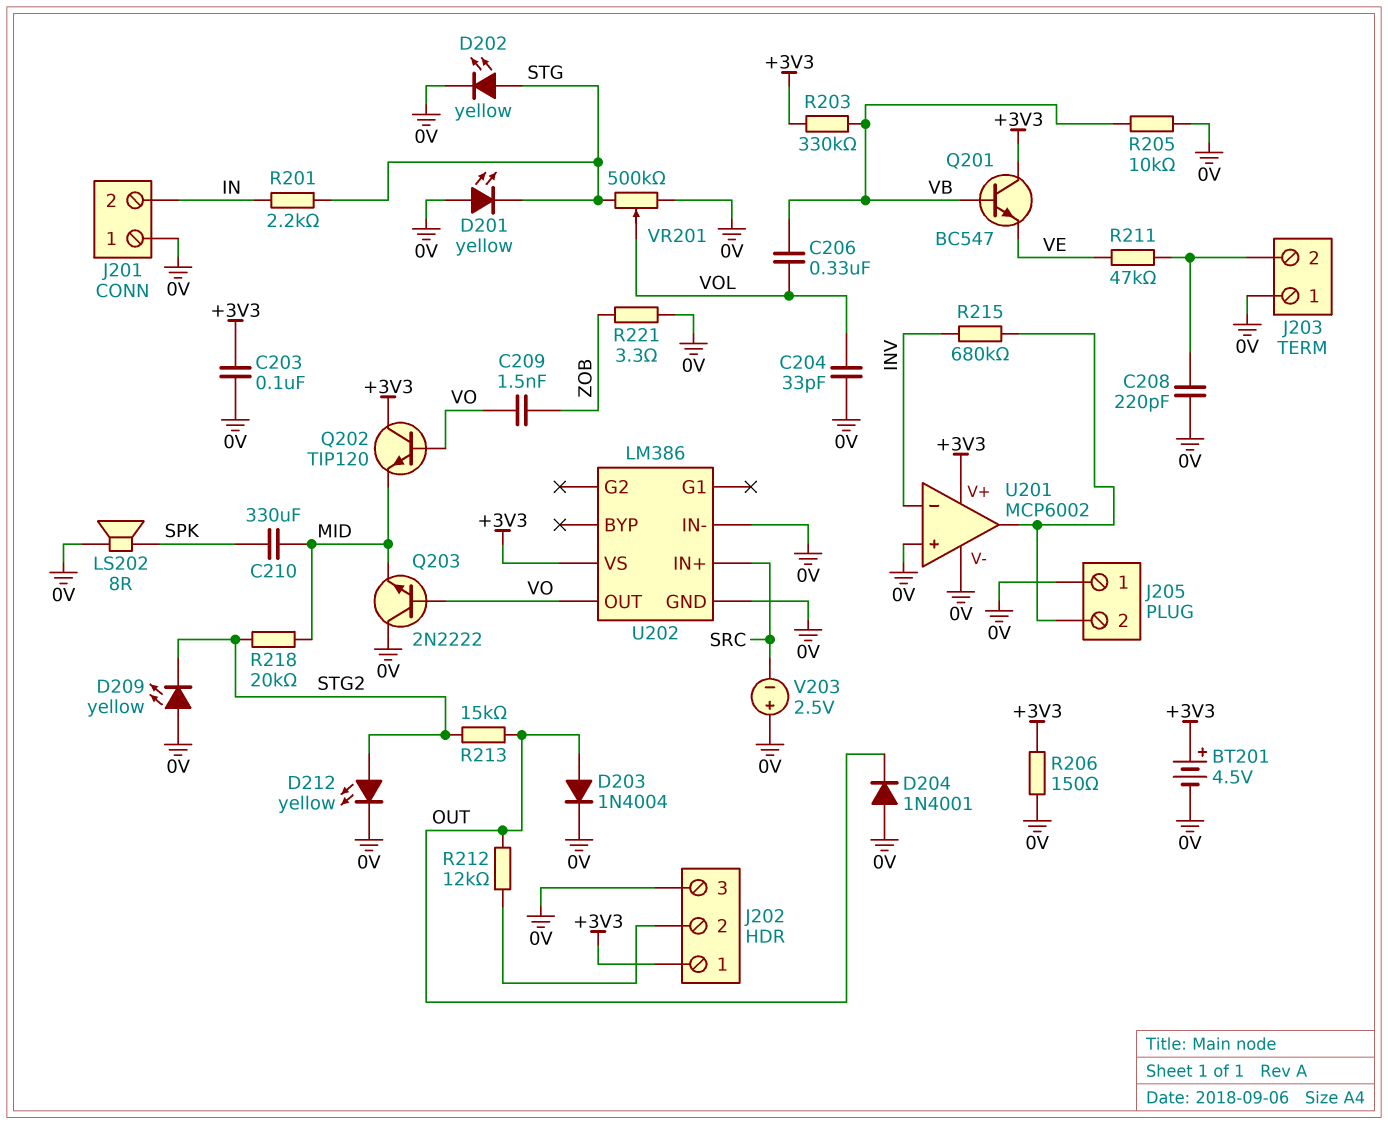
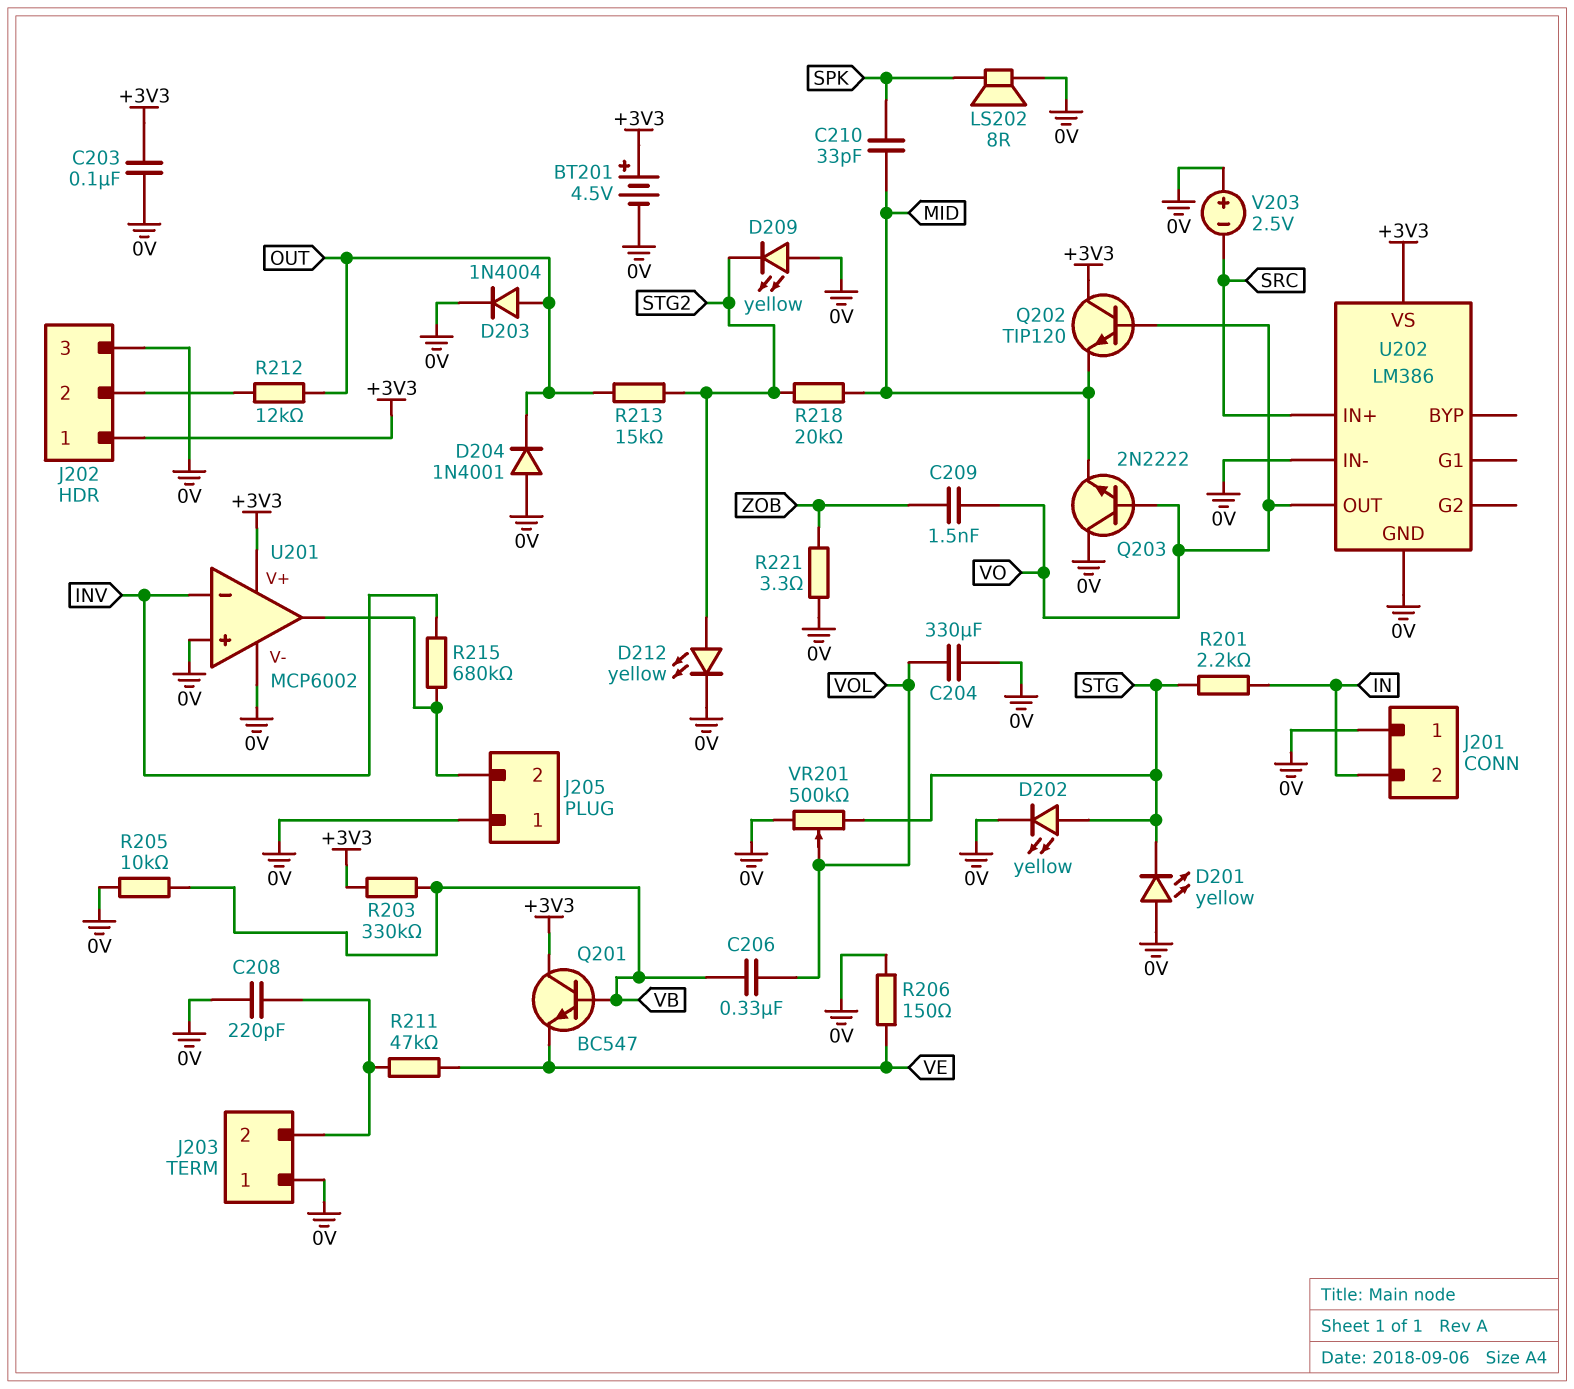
C204: 33pF (0V, VOL) -> 330uF (0V, VOL)
C210: 330uF (MID, SPK) -> 33pF (MID, SPK)
R206: 150 (+3V3, 0V) -> 150 (0V, VE)

